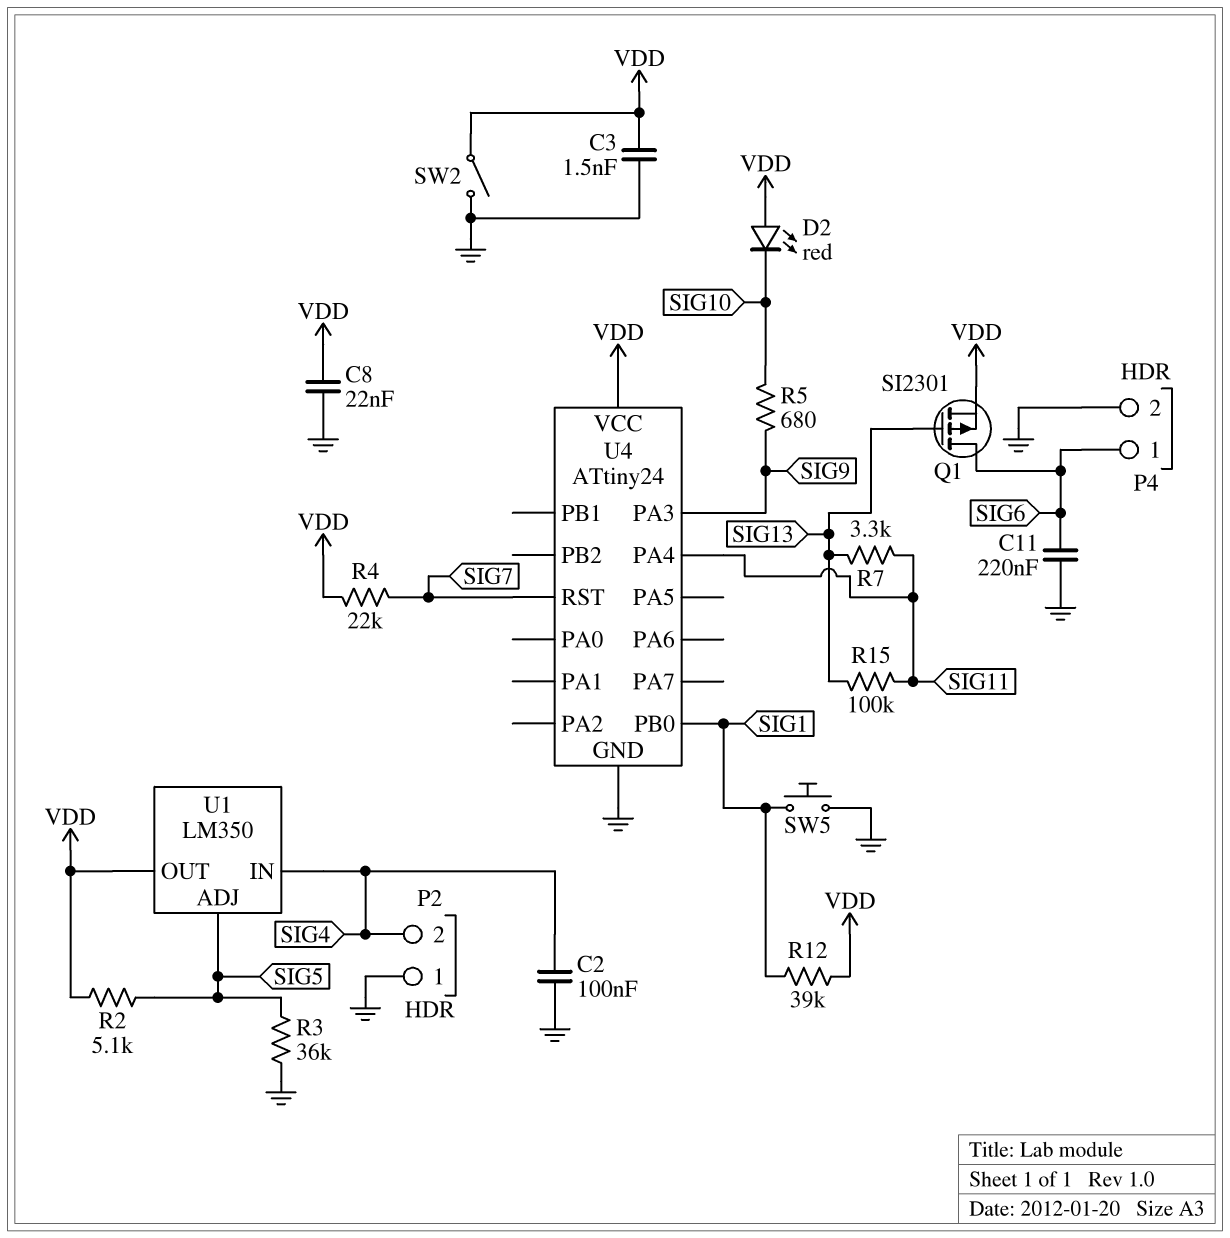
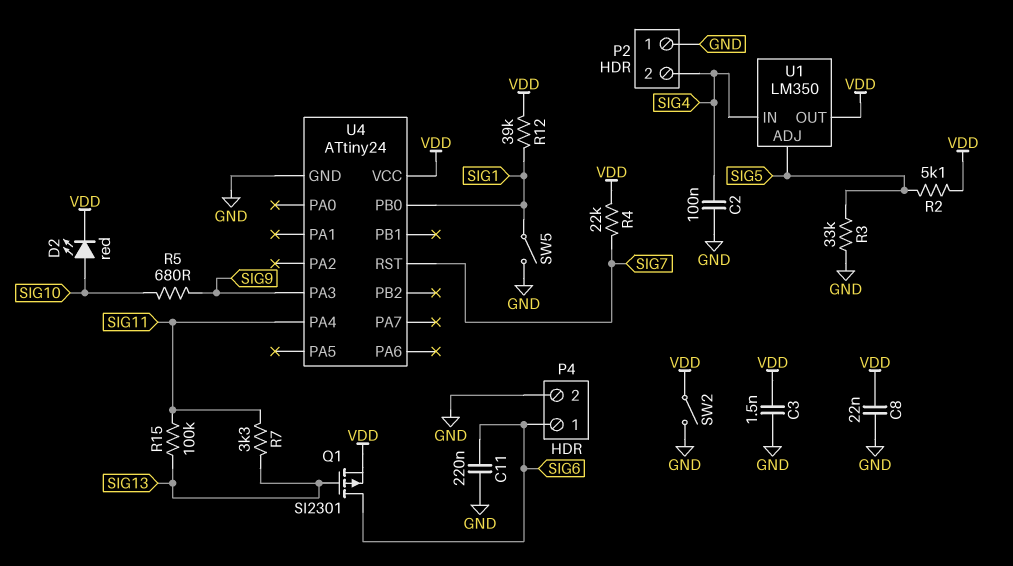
D2: LED red (A VDD, K SIG10) -> LED red (A SIG10, K VDD)
R3: 36k (GND, SIG5) -> 33k (GND, SIG5)
SW5: button (GND, SIG1) -> switch (GND, SIG1)

